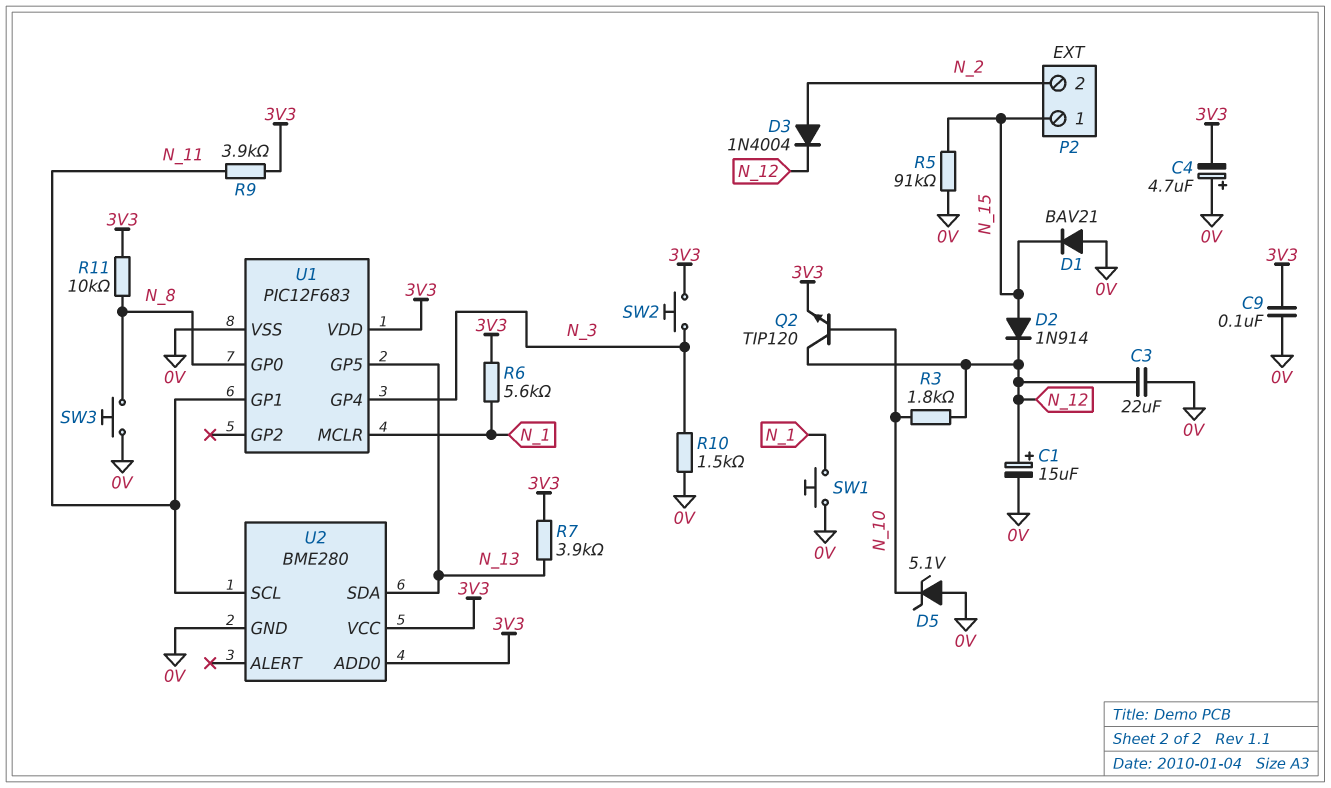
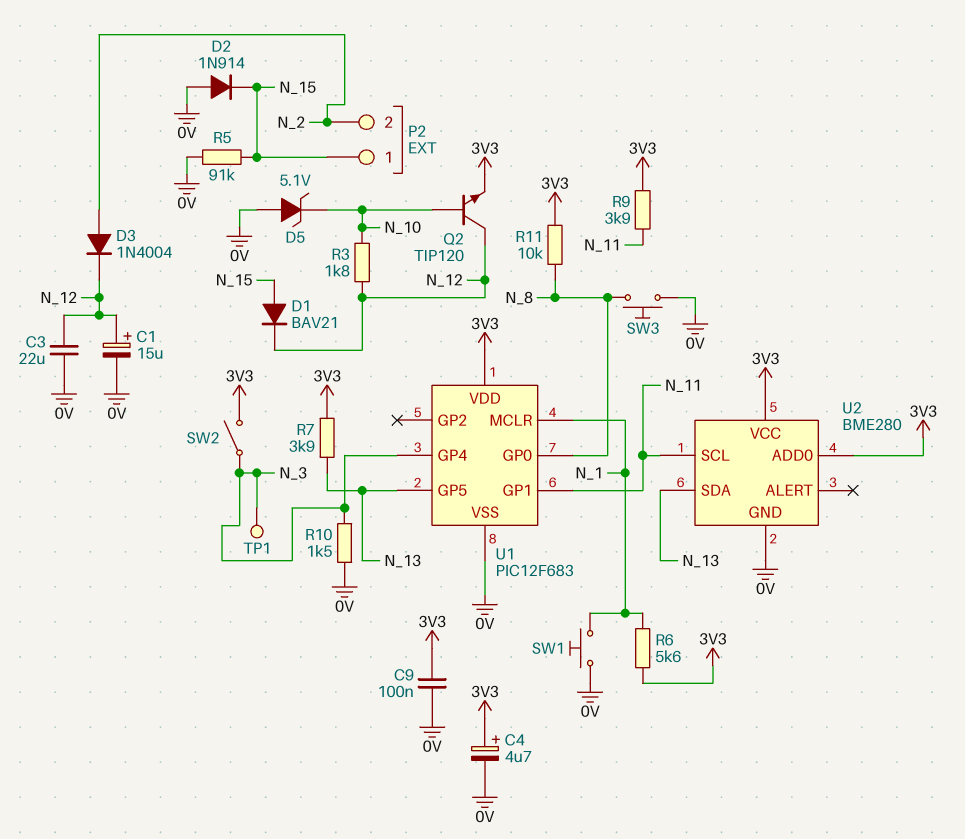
C4: 4.7uF (plus 0V, minus 3V3) -> 4.7uF (plus 3V3, minus 0V)
D1: diode BAV21 (A 0V, K N_15) -> diode BAV21 (A N_15, K N_12)
D2: diode 1N914 (A N_15, K N_12) -> diode 1N914 (A 0V, K N_15)
SW2: button (3V3, N_3) -> switch (3V3, N_3)
TP1: none -> test point (N_3)

